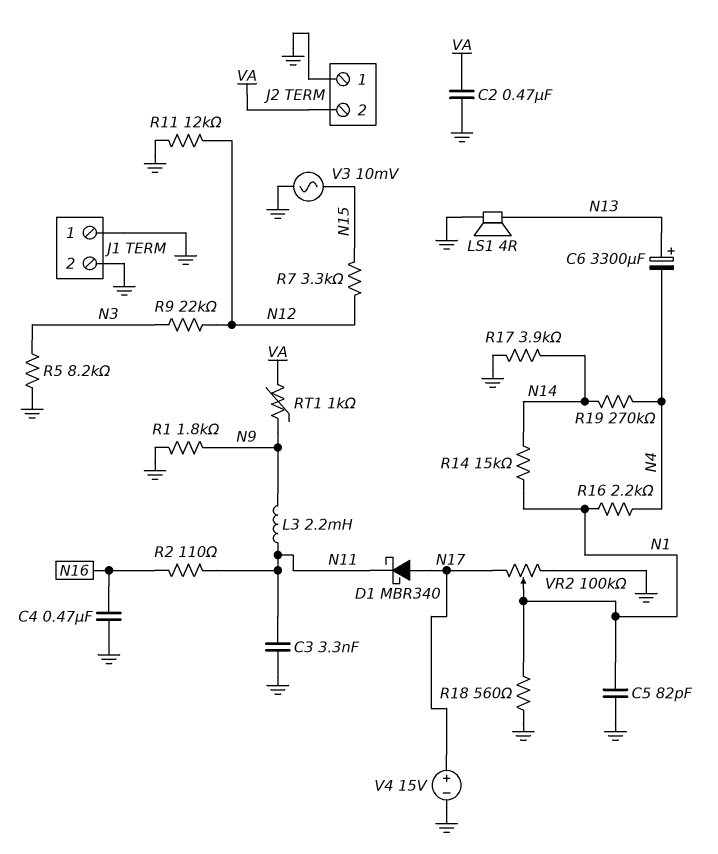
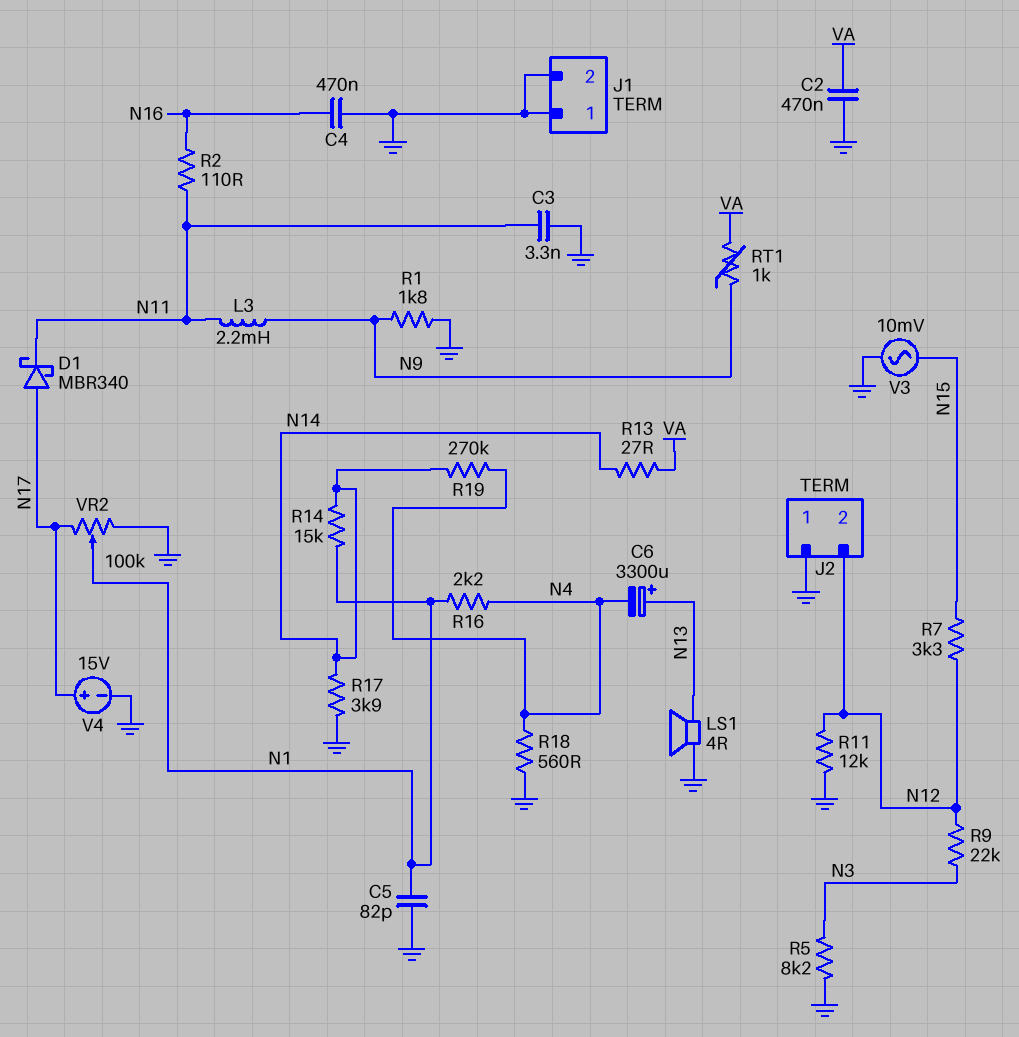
J2 pin 2: VA -> N12
R13: none -> 27 (N14, VA)
R18: 560 (GND, N1) -> 560 (GND, N4)

